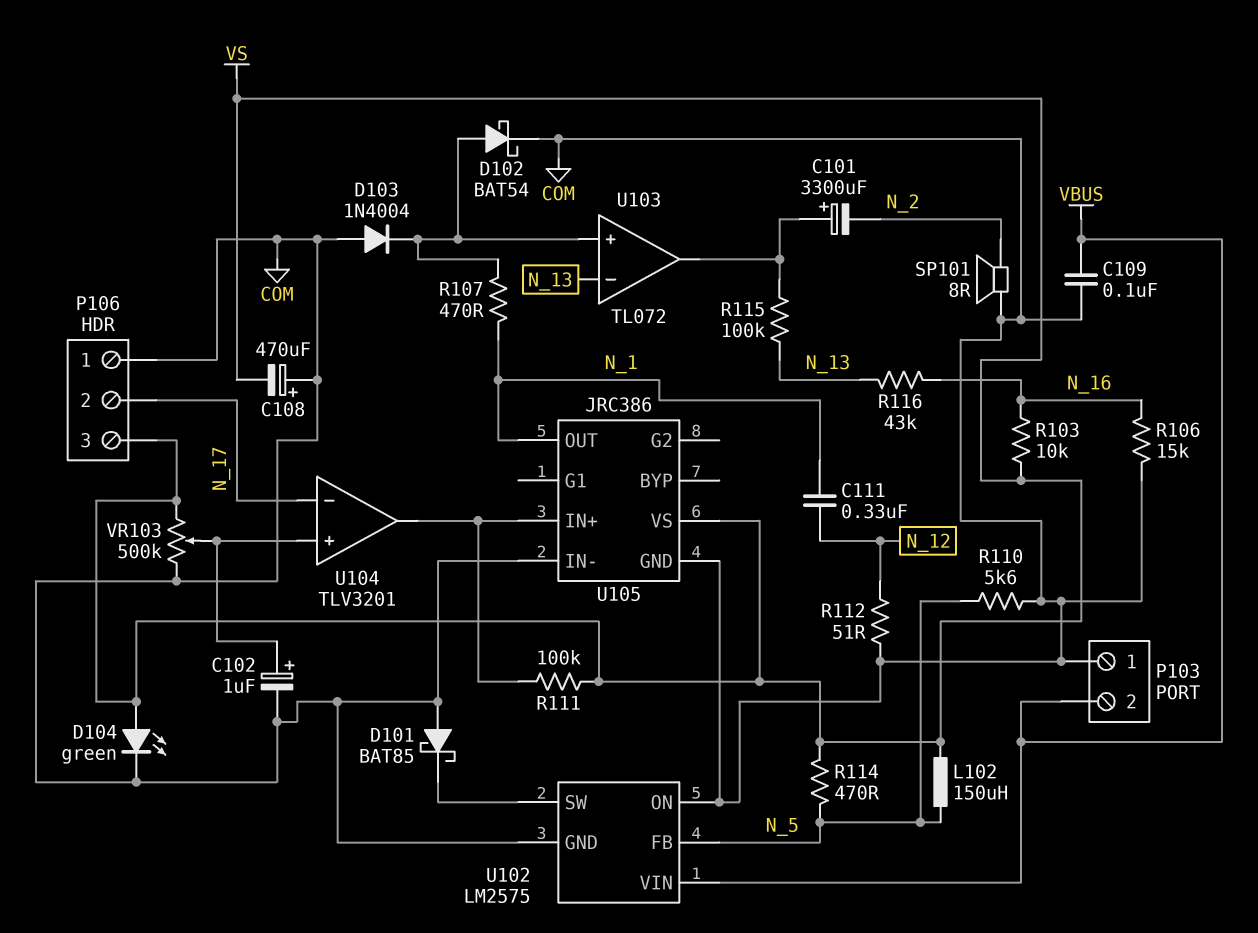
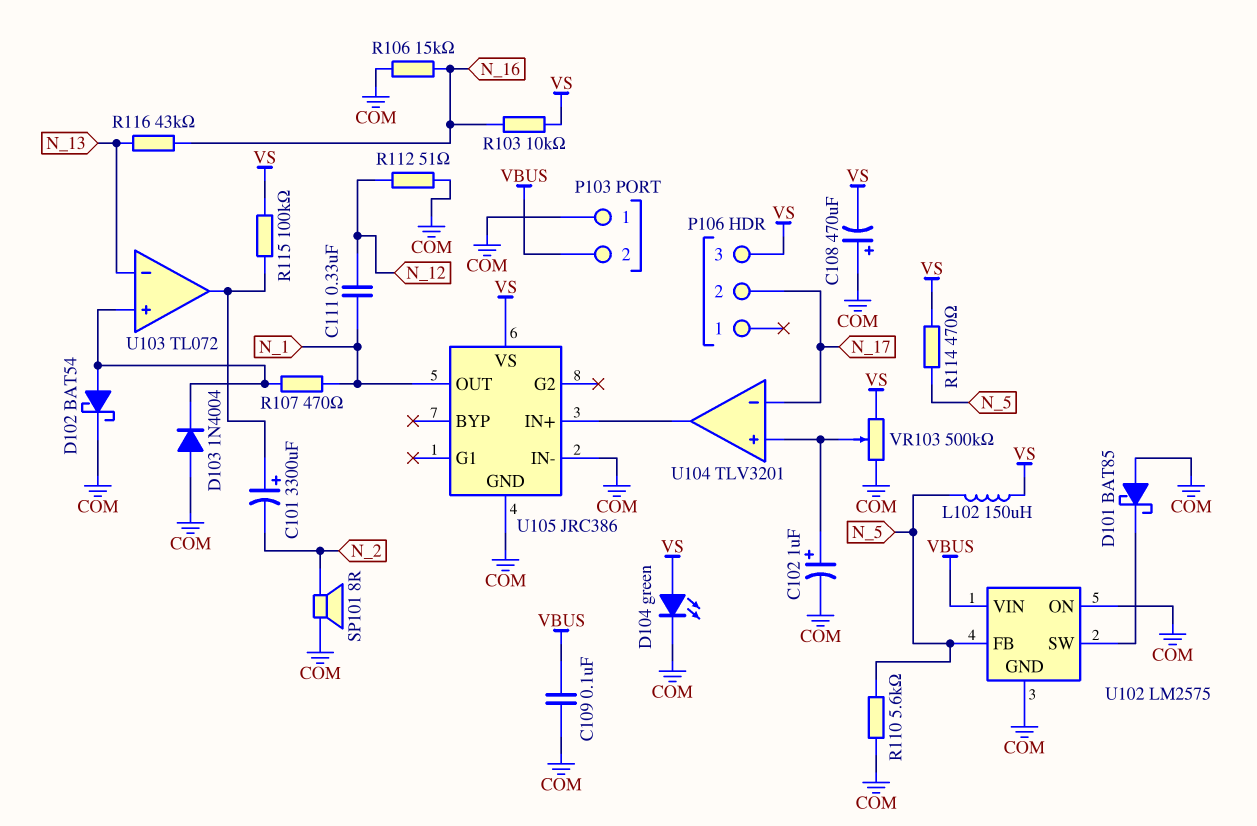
P106 pin 1: COM -> none
R111: 100k (U104/out, VS) -> none
R115: 100k (N_13, U103/out) -> 100k (U103/out, VS)

